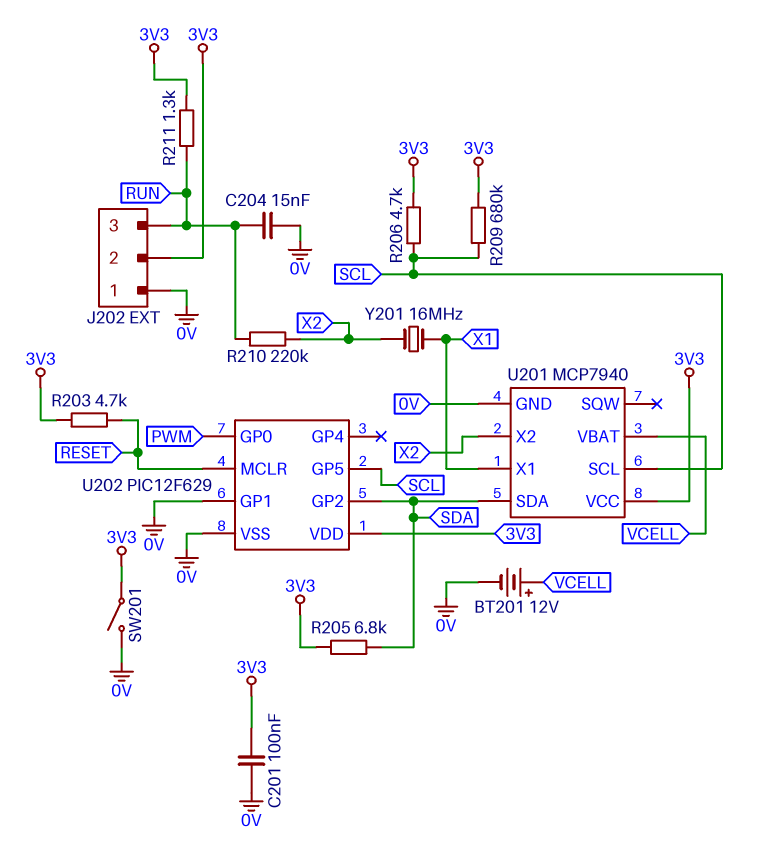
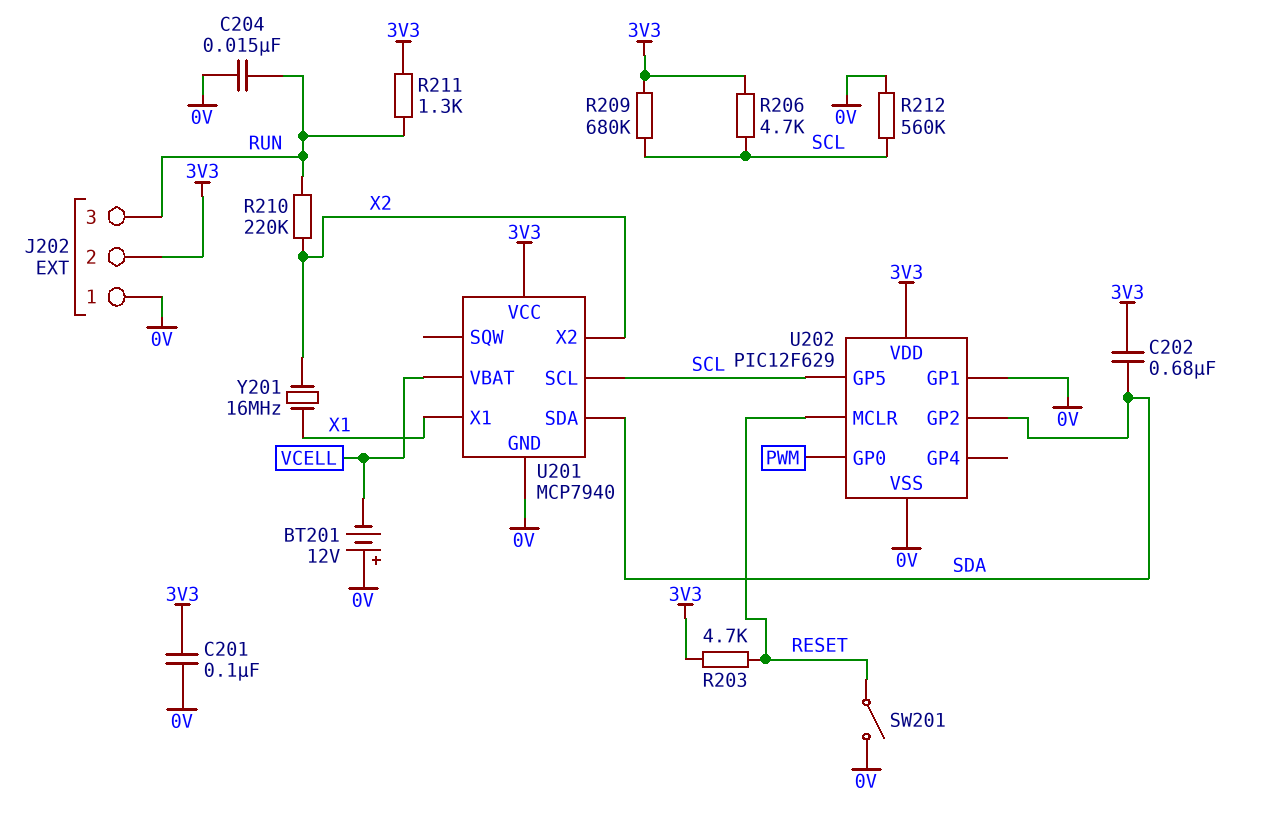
BT201: 12V (plus VCELL, minus 0V) -> 12V (plus 0V, minus VCELL)
C202: none -> 680nF (3V3, SDA)
R205: 6.8k (3V3, SDA) -> none
R212: none -> 560k (0V, SCL)
SW201: switch (0V, 3V3) -> switch (0V, RESET)

